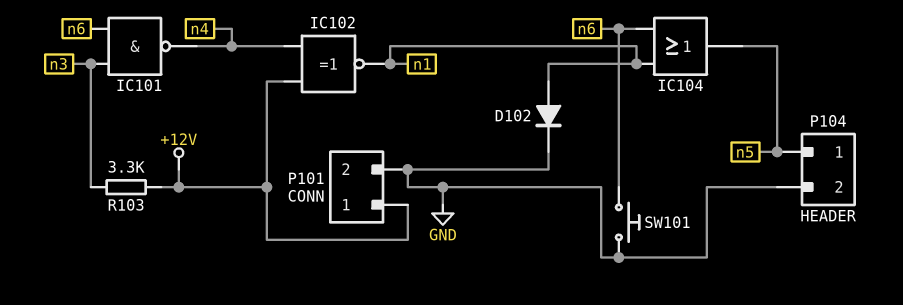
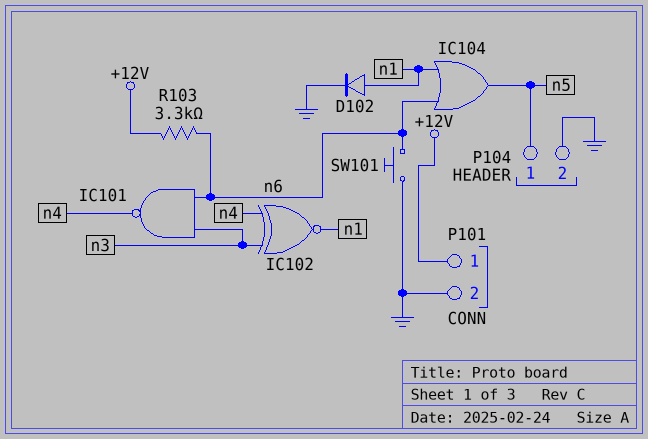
IC102: XNOR (in +12V, in n4, out n1) -> XNOR (in n3, in n4, out n1)
R103: 3.3k (+12V, n3) -> 3.3k (+12V, n6)

